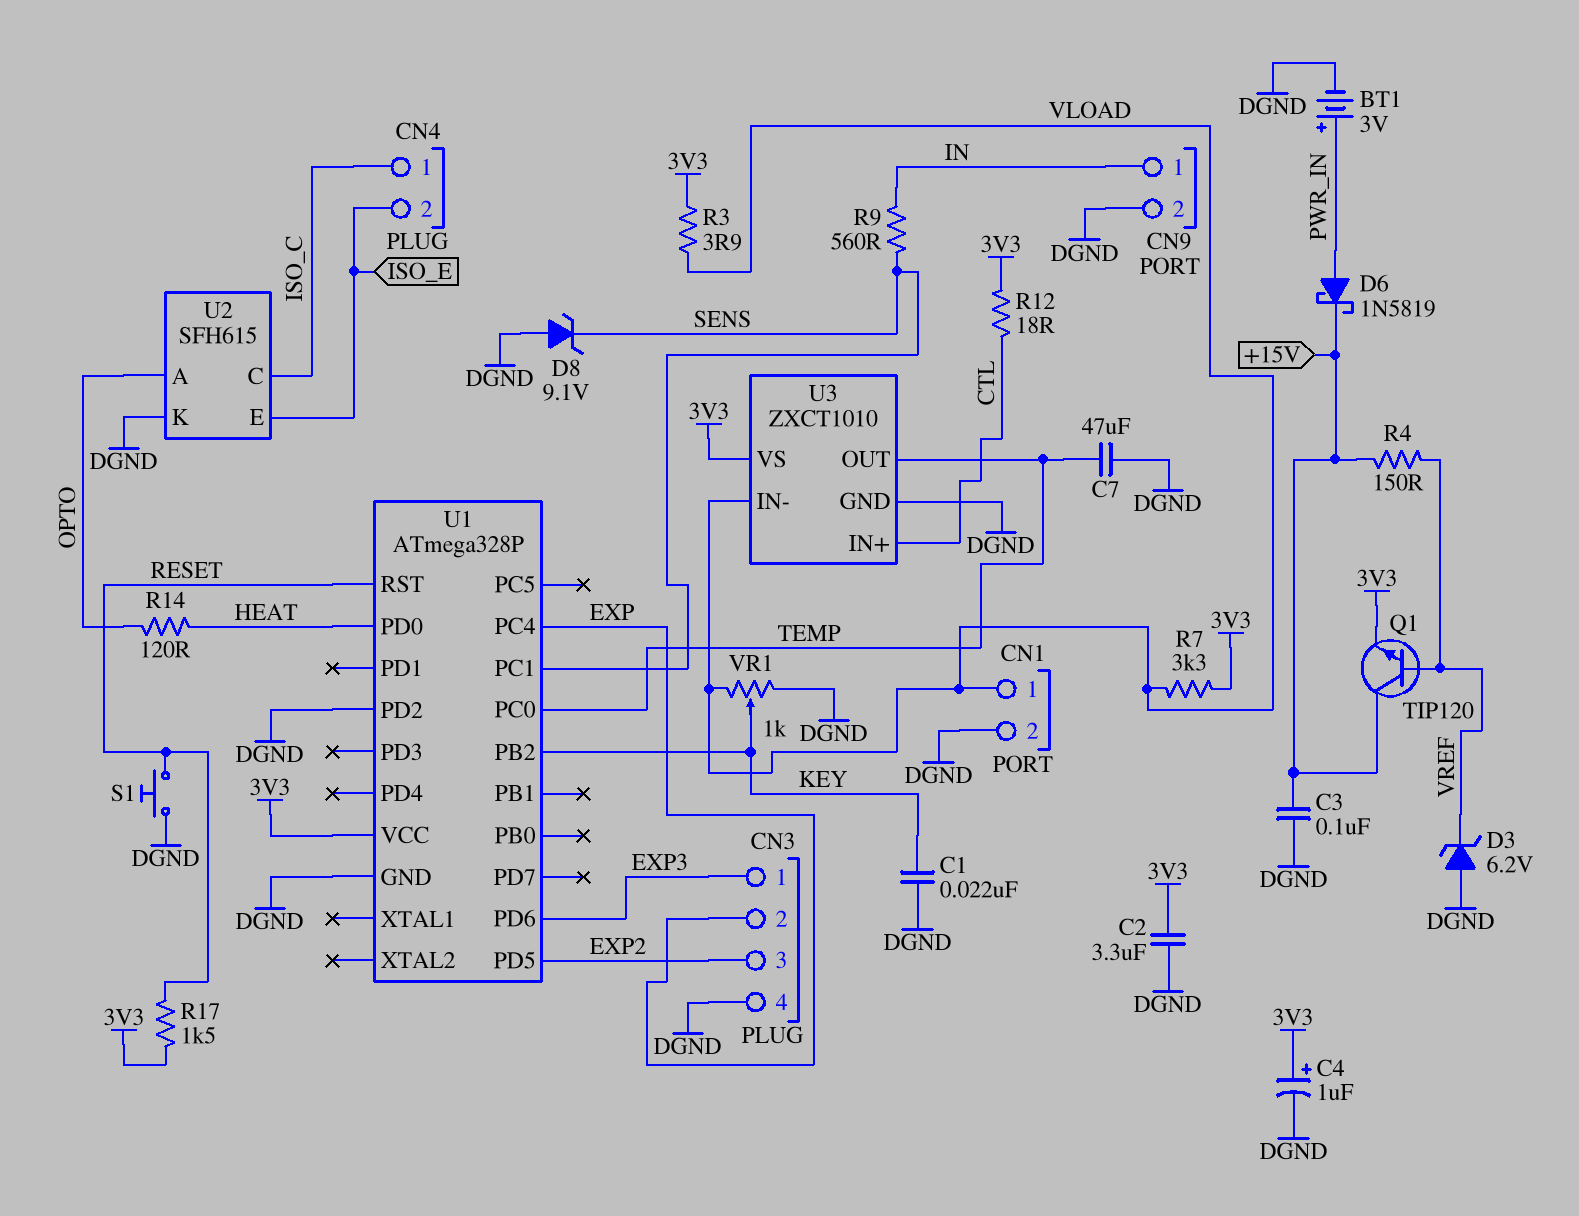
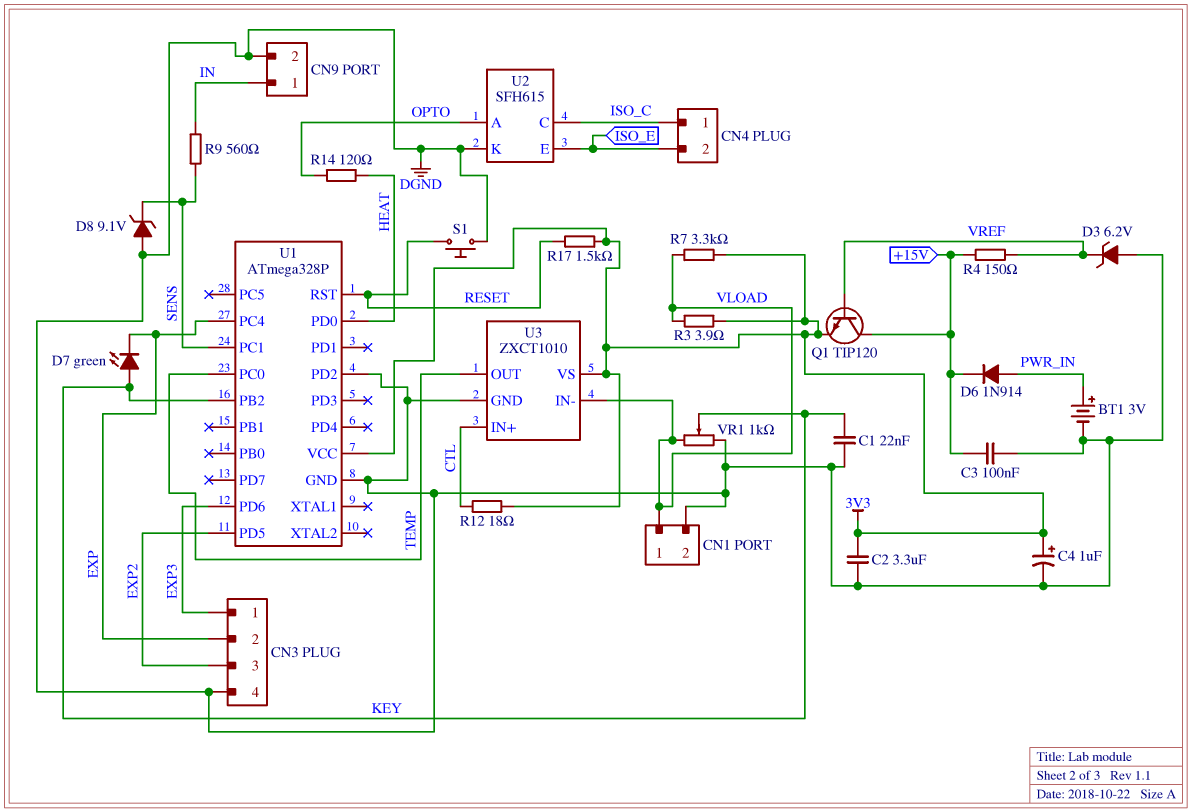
C7: 47uF (DGND, TEMP) -> none
D6: schottky 1N5819 (A PWR_IN, K +15V) -> diode 1N914 (A PWR_IN, K +15V)
D7: none -> LED green (A KEY, K EXP)

